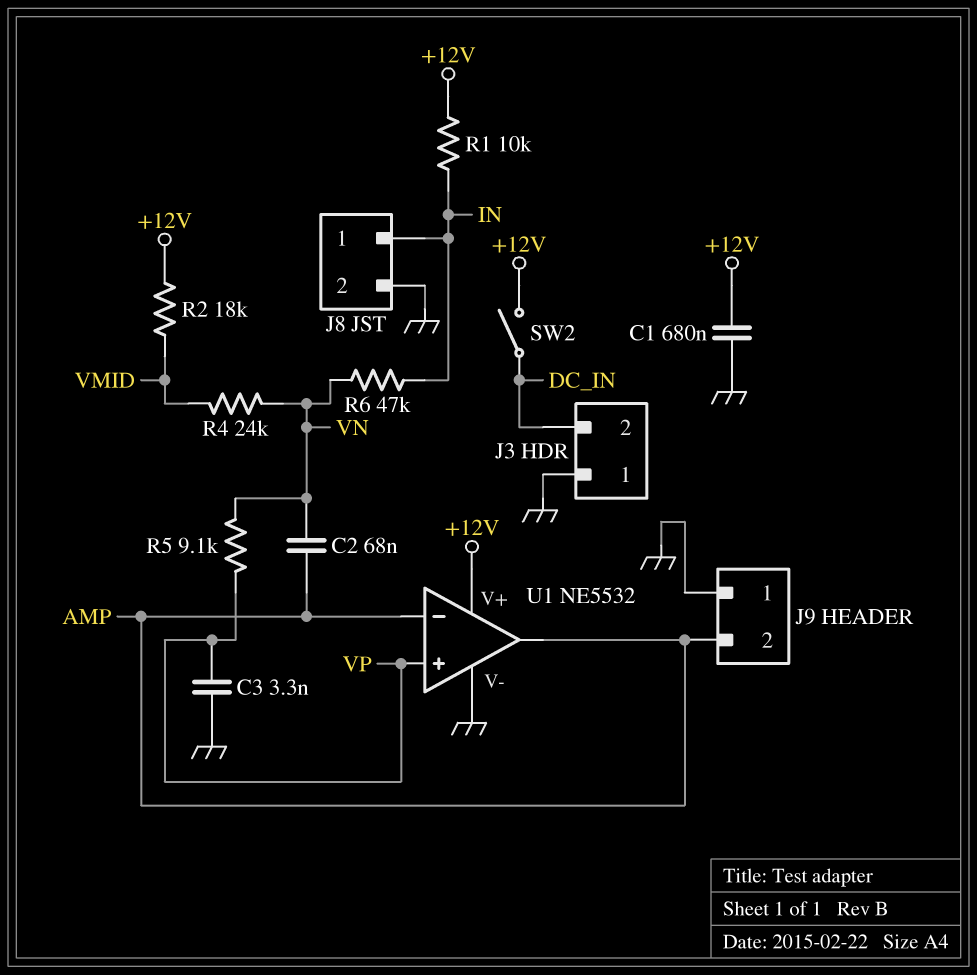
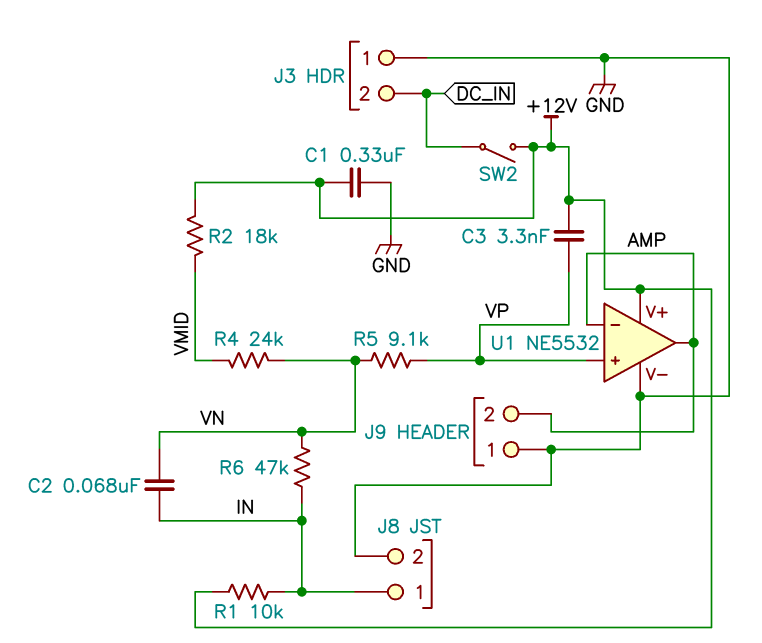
C1: 680nF (+12V, GND) -> 330nF (+12V, GND)
C2: 68nF (AMP, VN) -> 68nF (IN, VN)
C3: 3.3nF (GND, VP) -> 3.3nF (+12V, VP)

